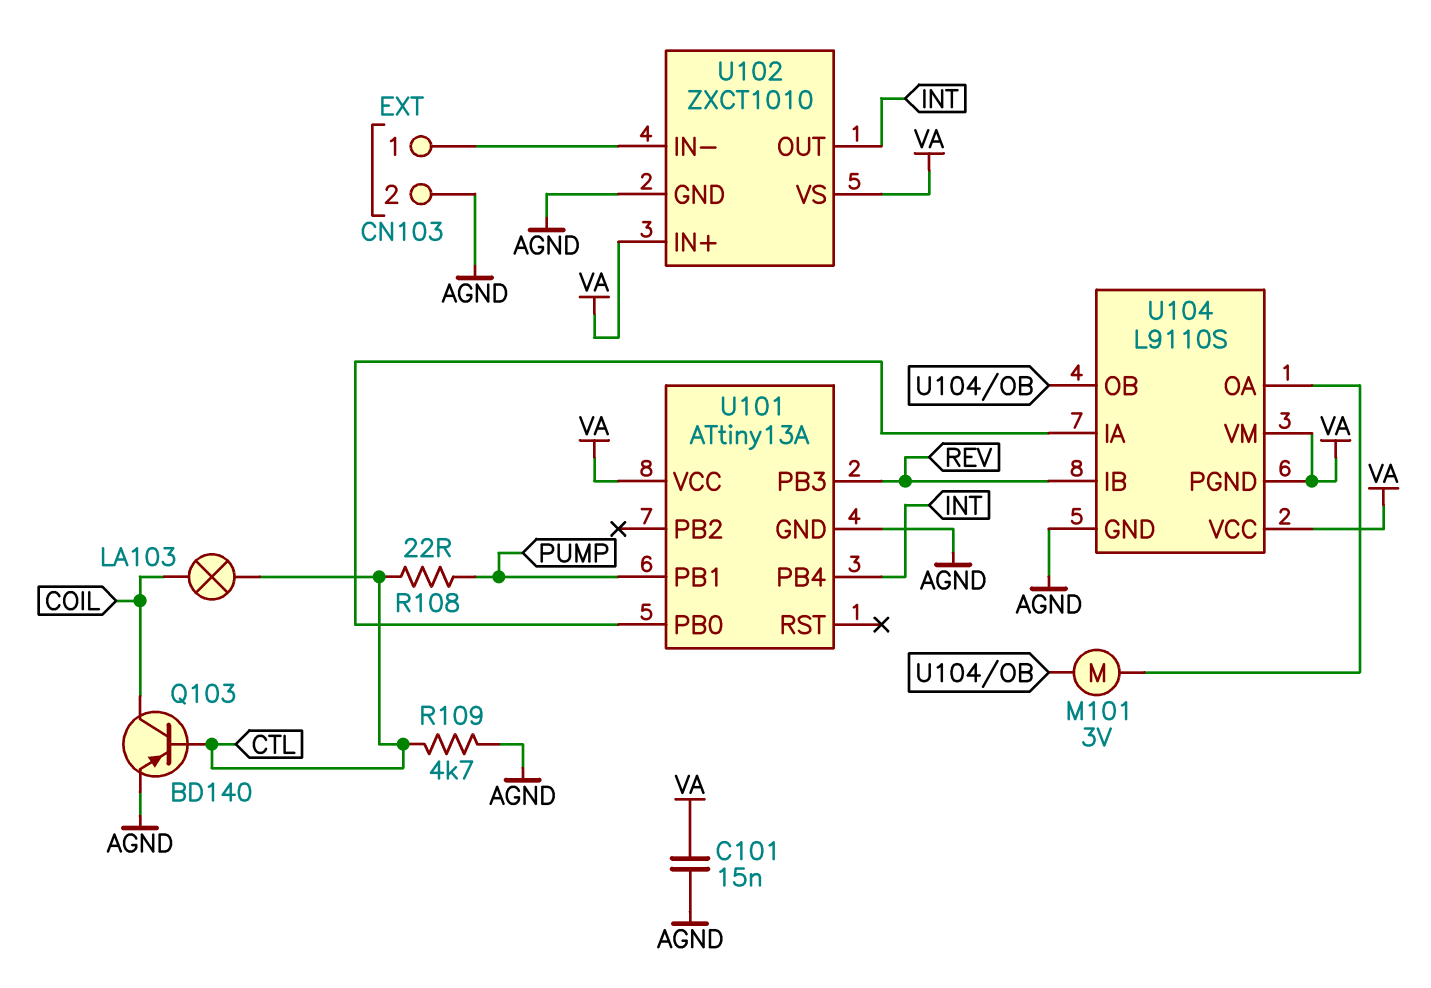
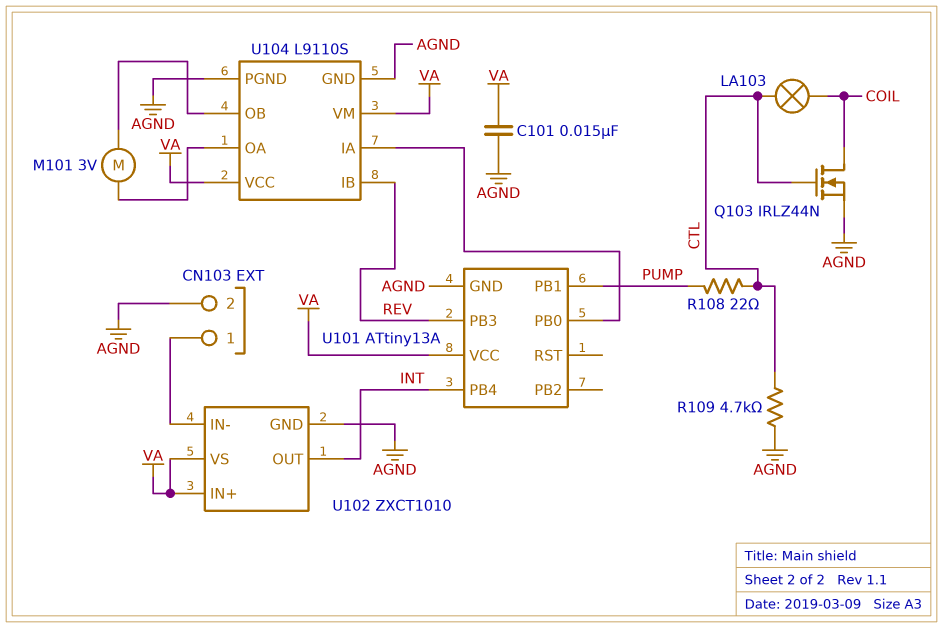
Q103: PNP BD140 (B CTL, C COIL, E AGND) -> NMOS IRLZ44N (G CTL, D COIL, S AGND)
U104 pin PGND: VA -> AGND

